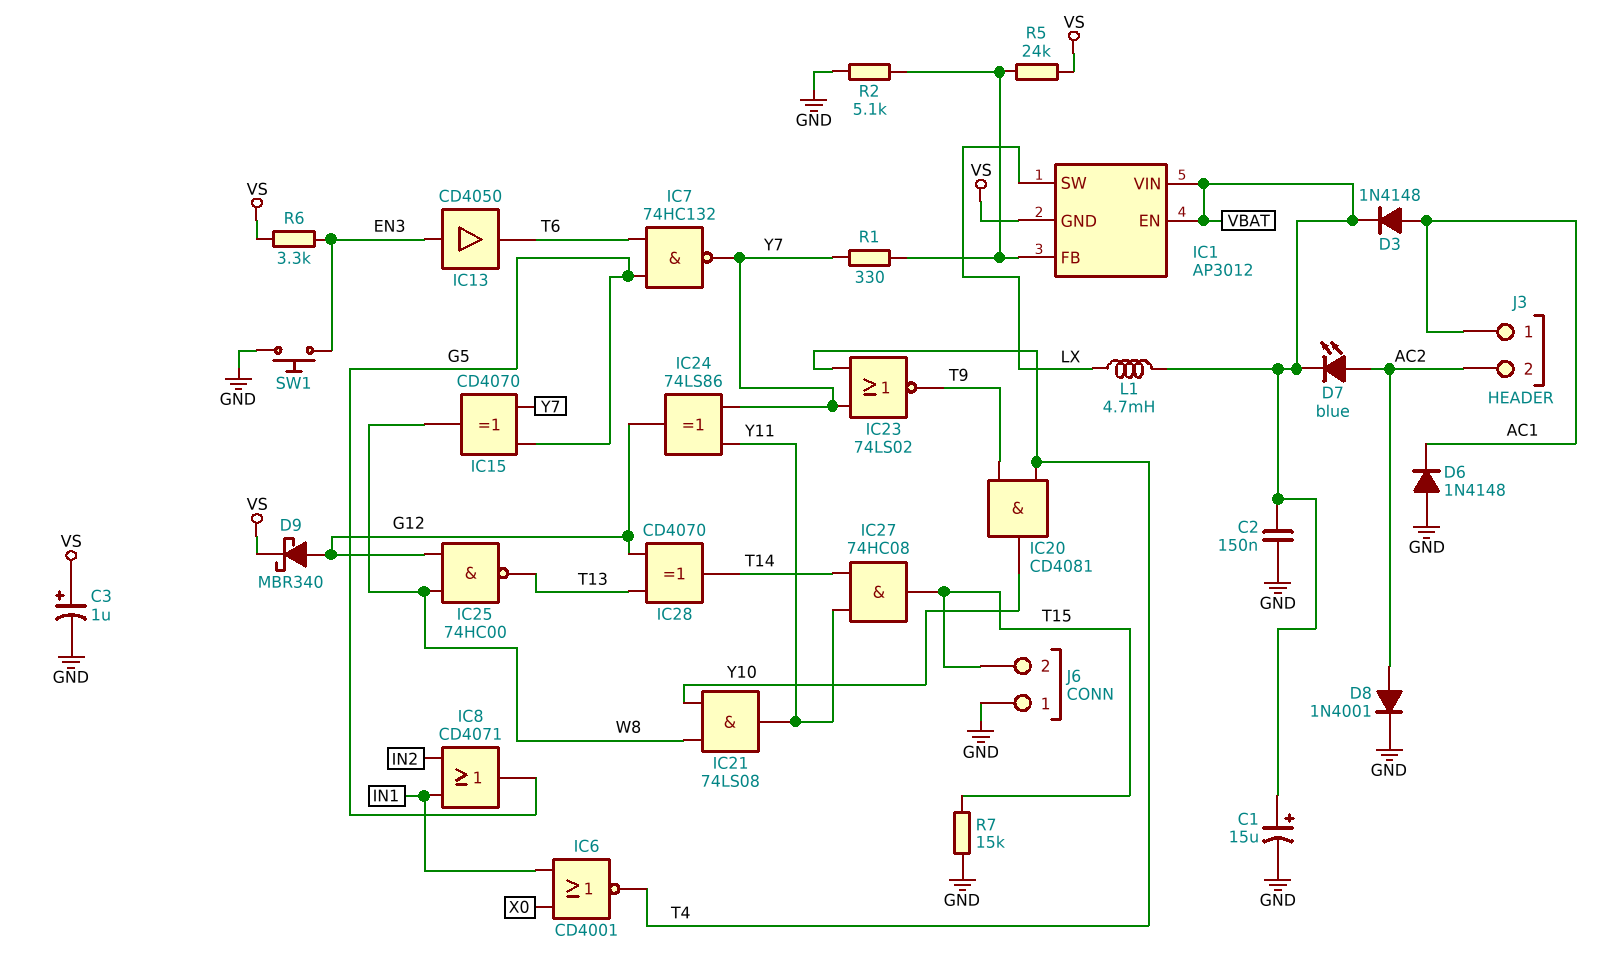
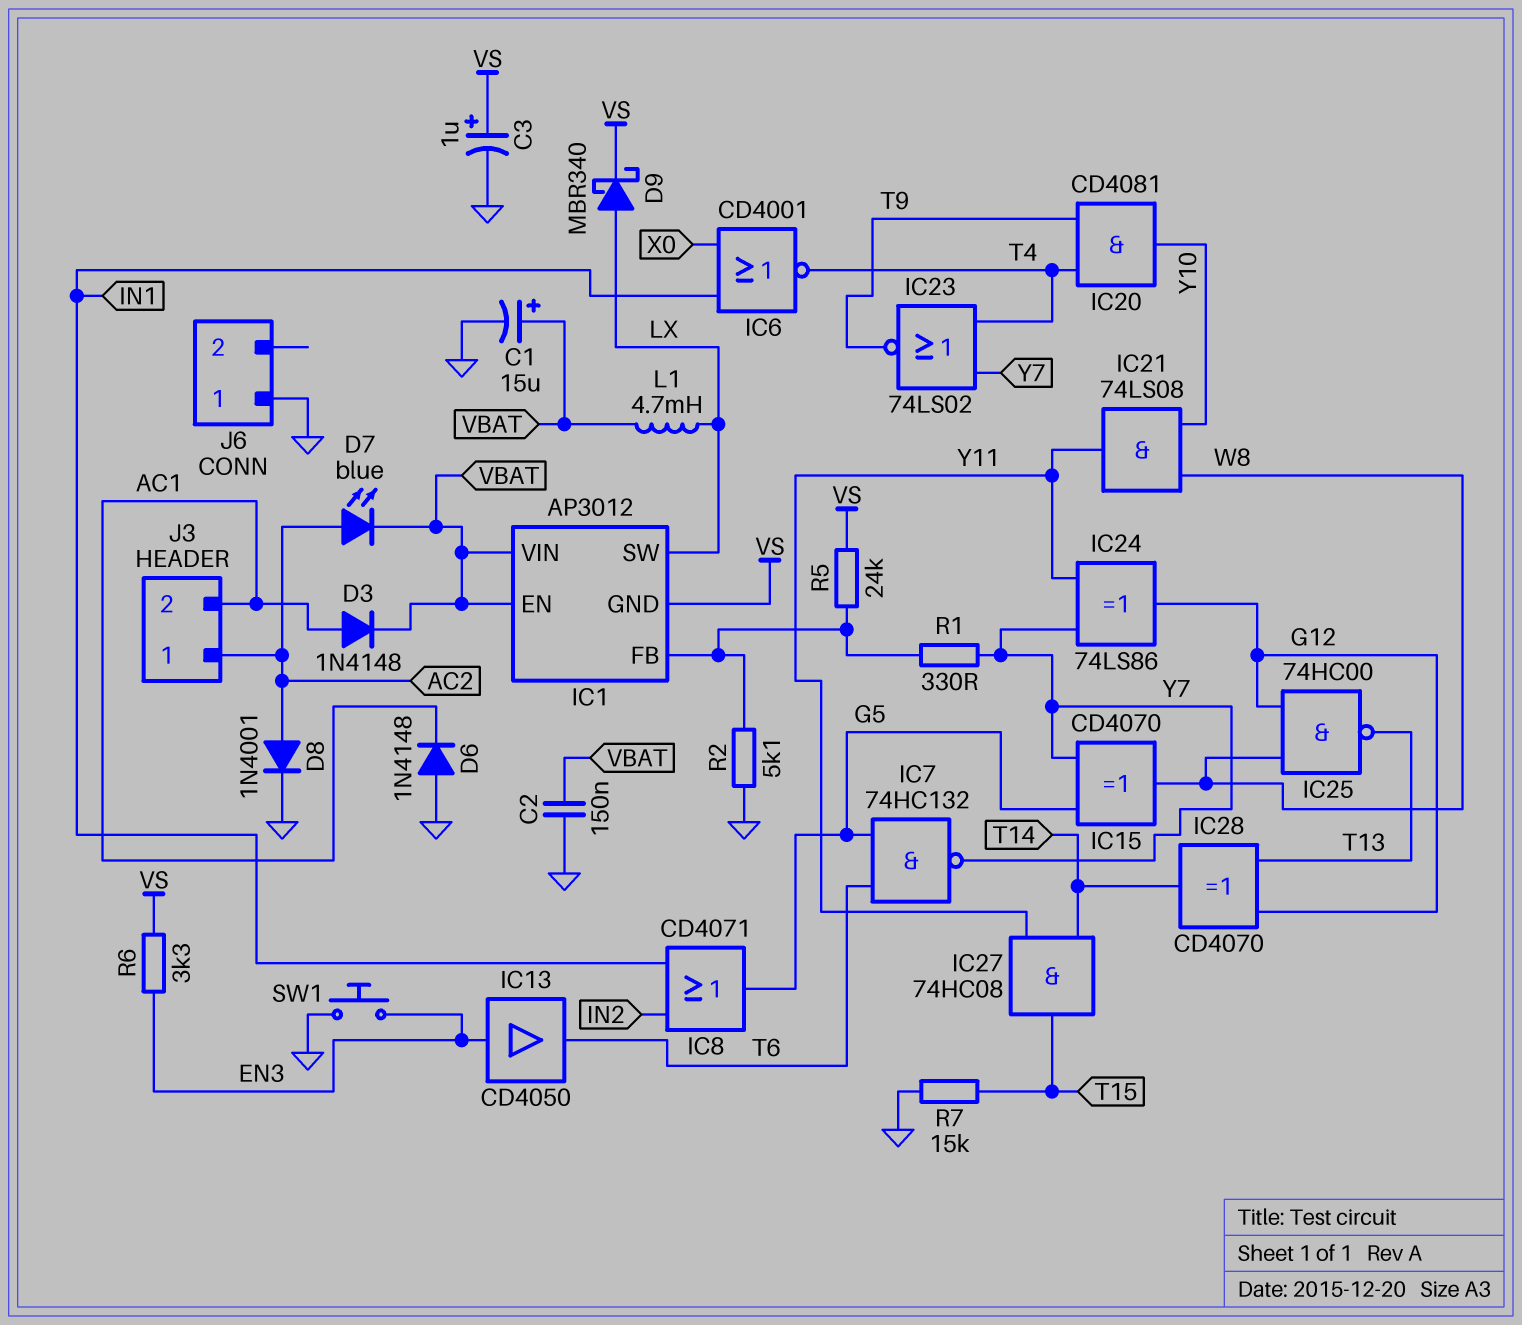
D9: schottky MBR340 (A G12, K VS) -> schottky MBR340 (A LX, K VS)
J3 pin 1: AC1 -> AC2
J3 pin 2: AC2 -> AC1
J6 pin 2: T15 -> none

